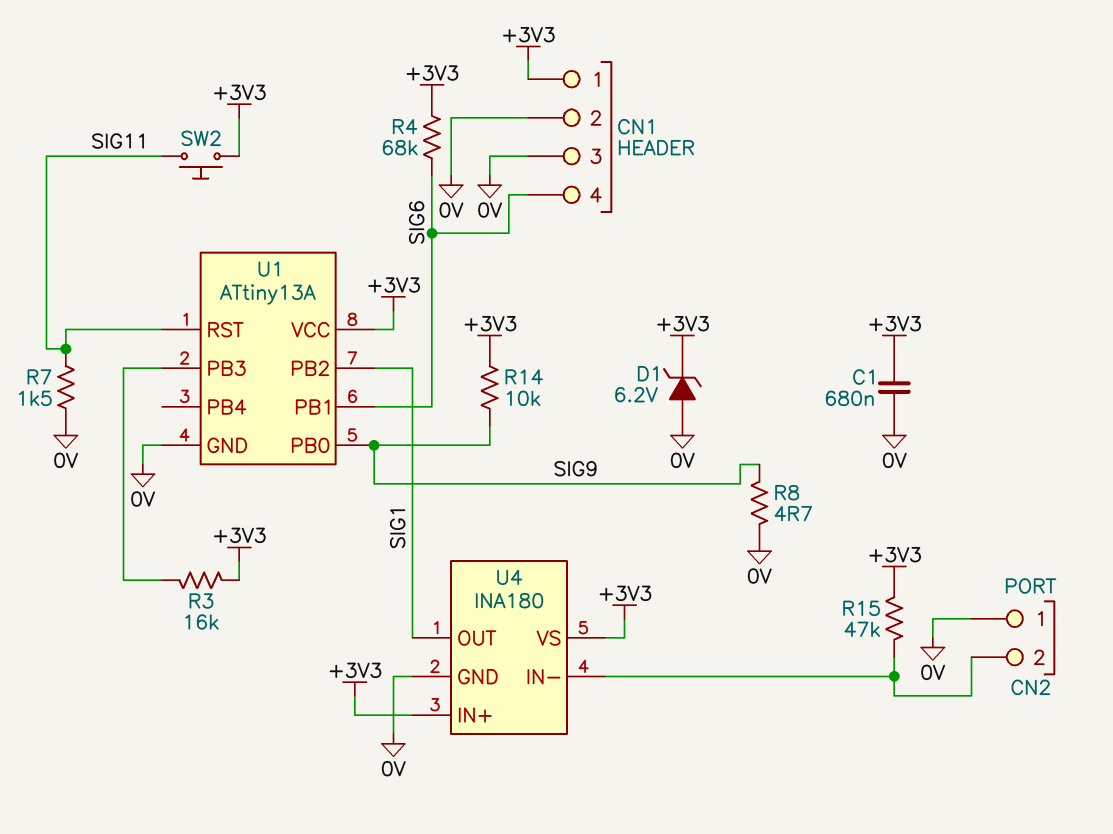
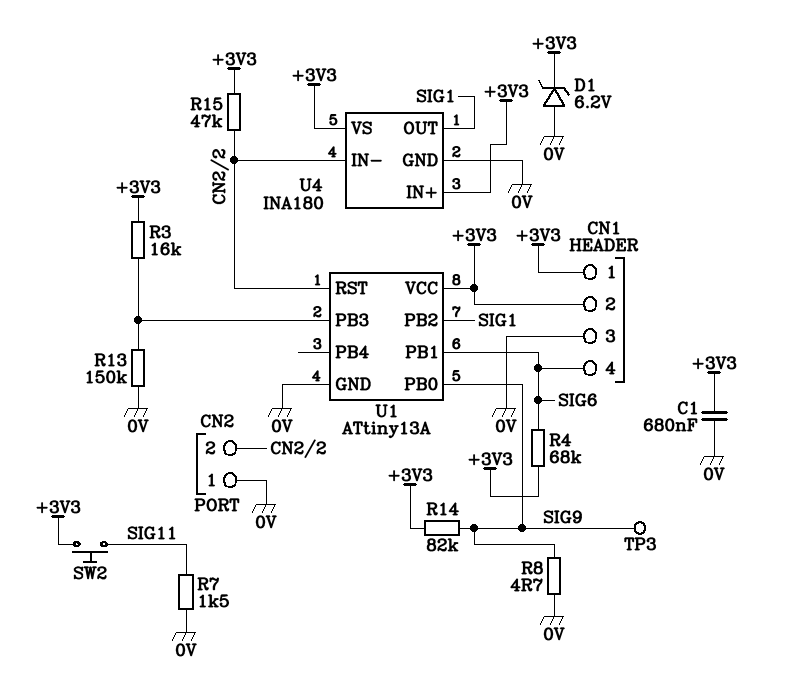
CN1 pin 2: 0V -> +3V3
R13: none -> 150k (0V, U1/PB3)
R14: 10k (+3V3, SIG9) -> 82k (+3V3, SIG9)
TP3: none -> test point (SIG9)
U1 pin RST: SIG11 -> CN2/2

